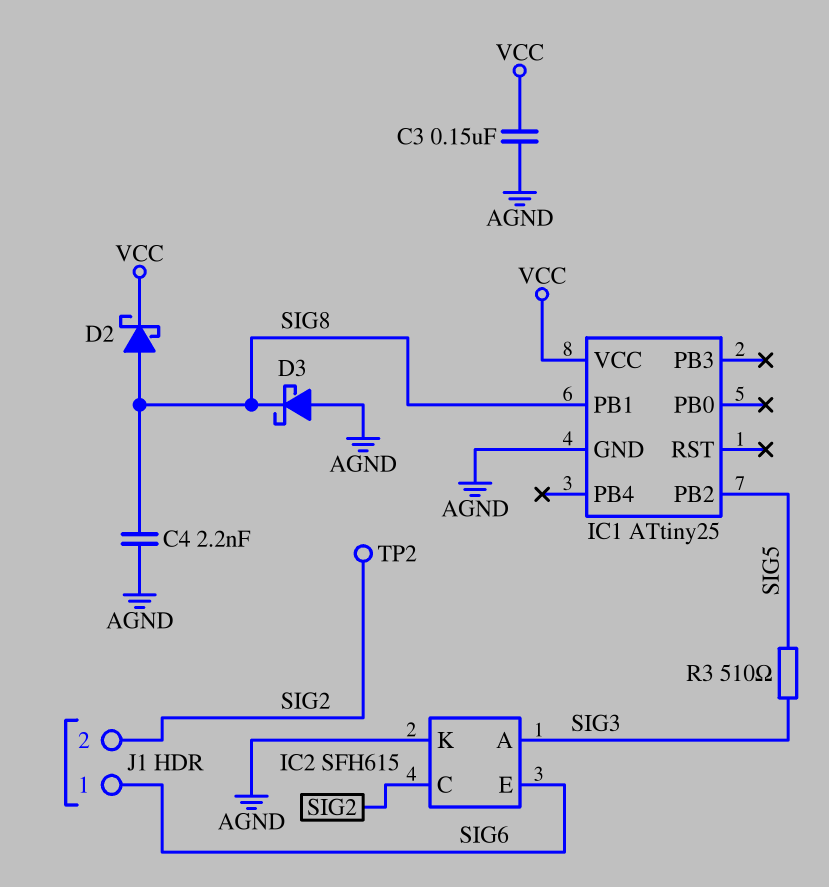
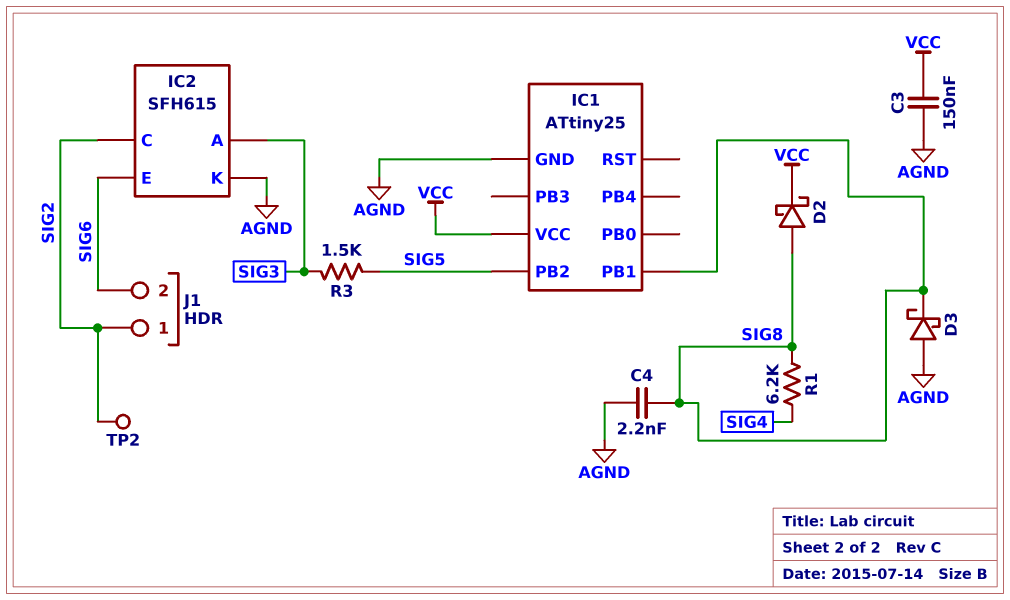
J1 pin 1: SIG6 -> SIG2
J1 pin 2: SIG2 -> SIG6
R1: none -> 6.2k (SIG4, SIG8)
R3: 510 (SIG3, SIG5) -> 1.5k (SIG3, SIG5)

